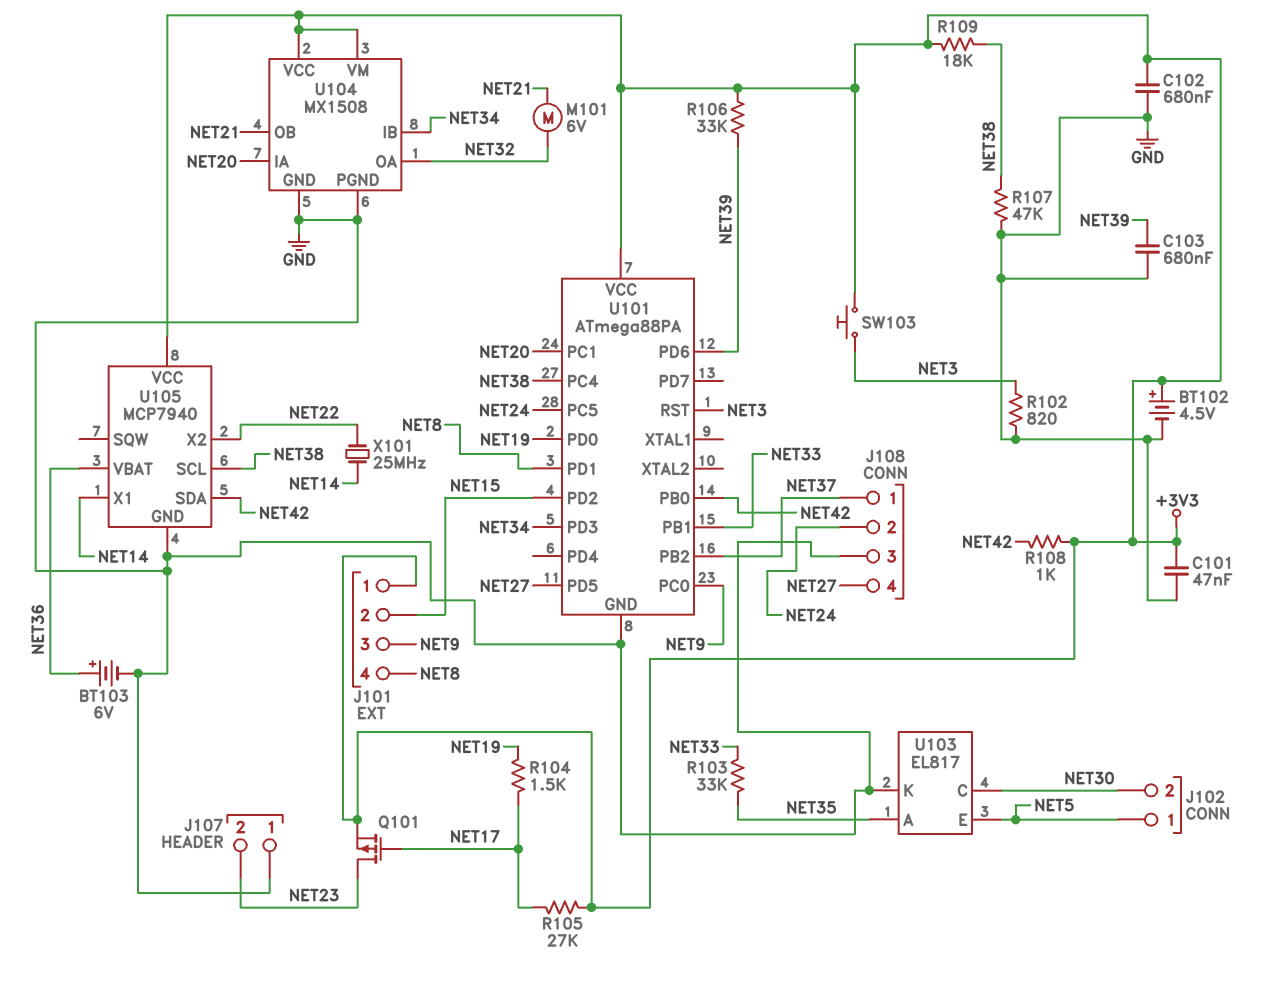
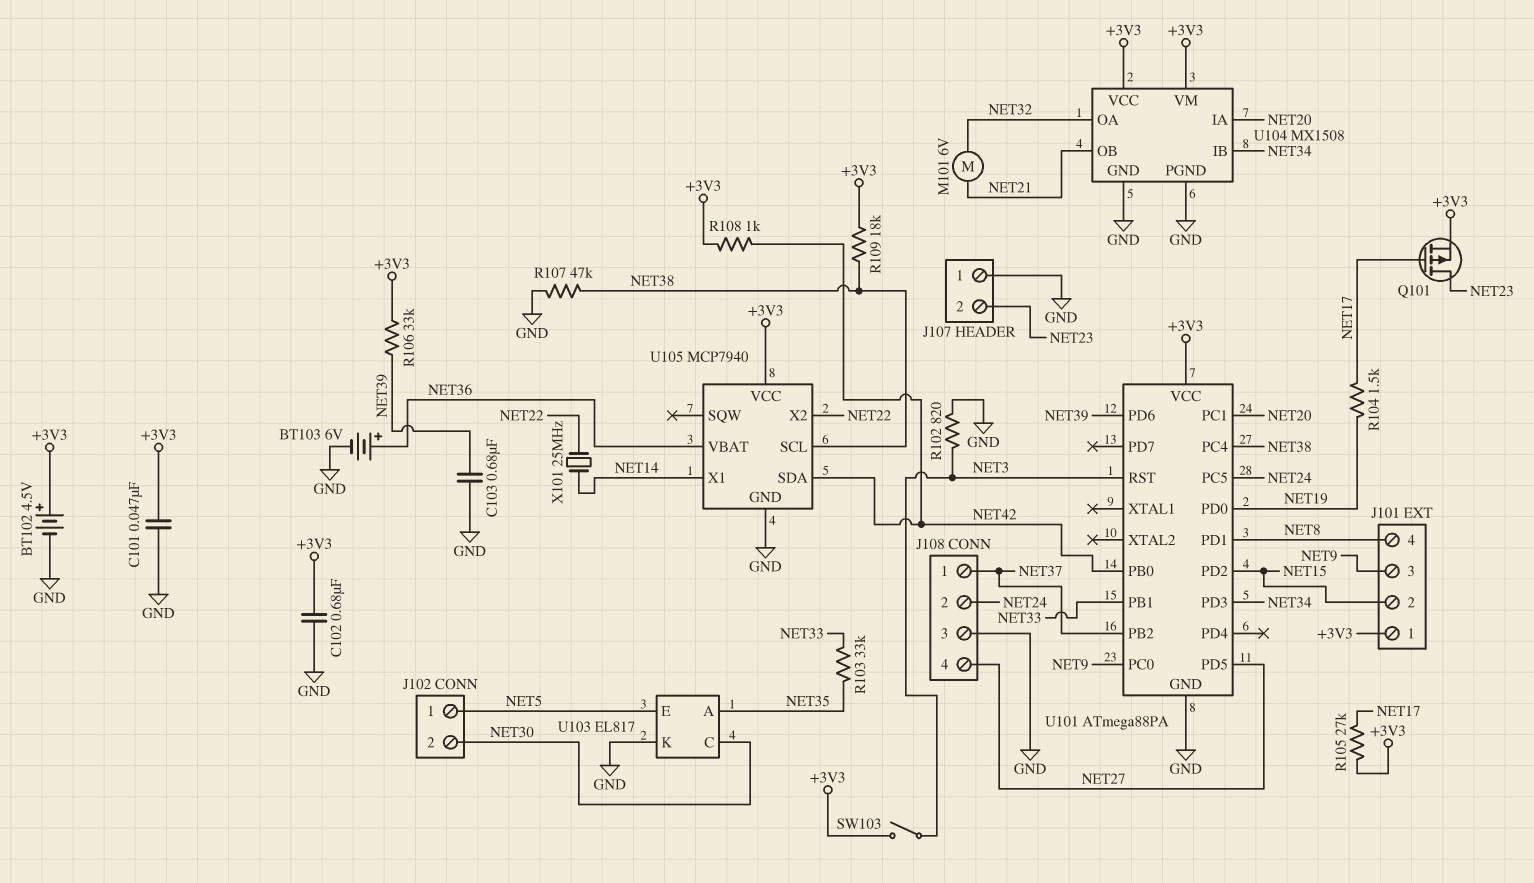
SW103: button (+3V3, NET3) -> switch (+3V3, NET3)

